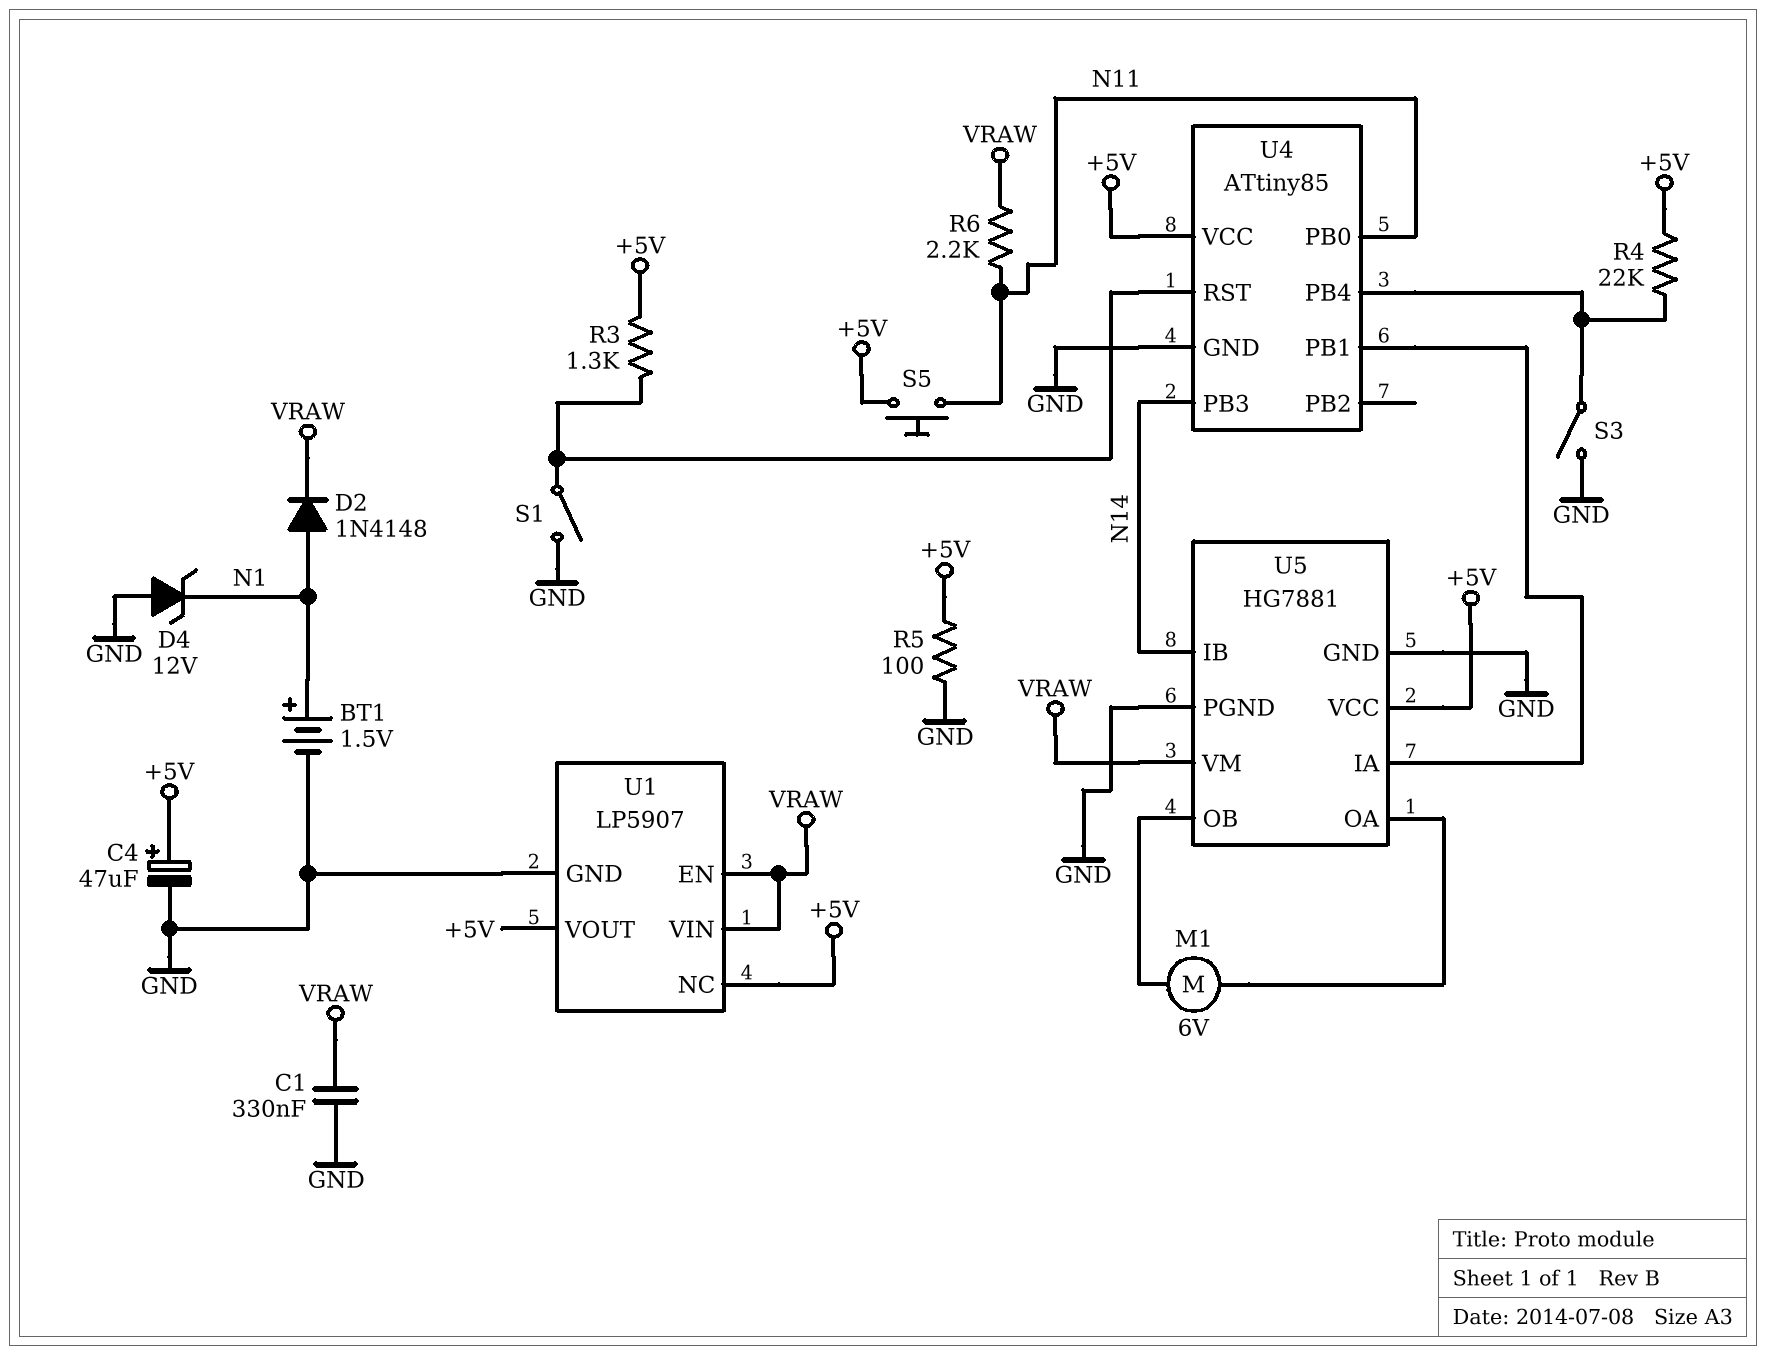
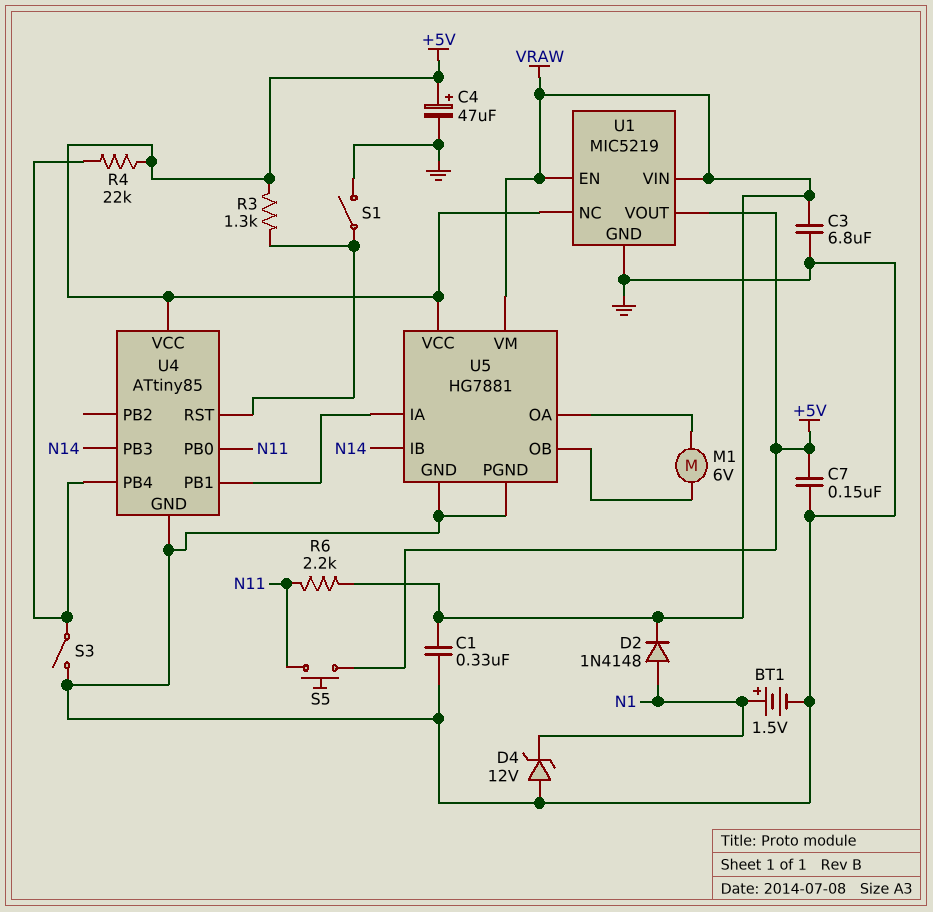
C3: none -> 6.8uF (GND, VRAW)
C7: none -> 150nF (+5V, GND)
R5: 100 (+5V, GND) -> none
U1: LP5907 -> MIC5219

